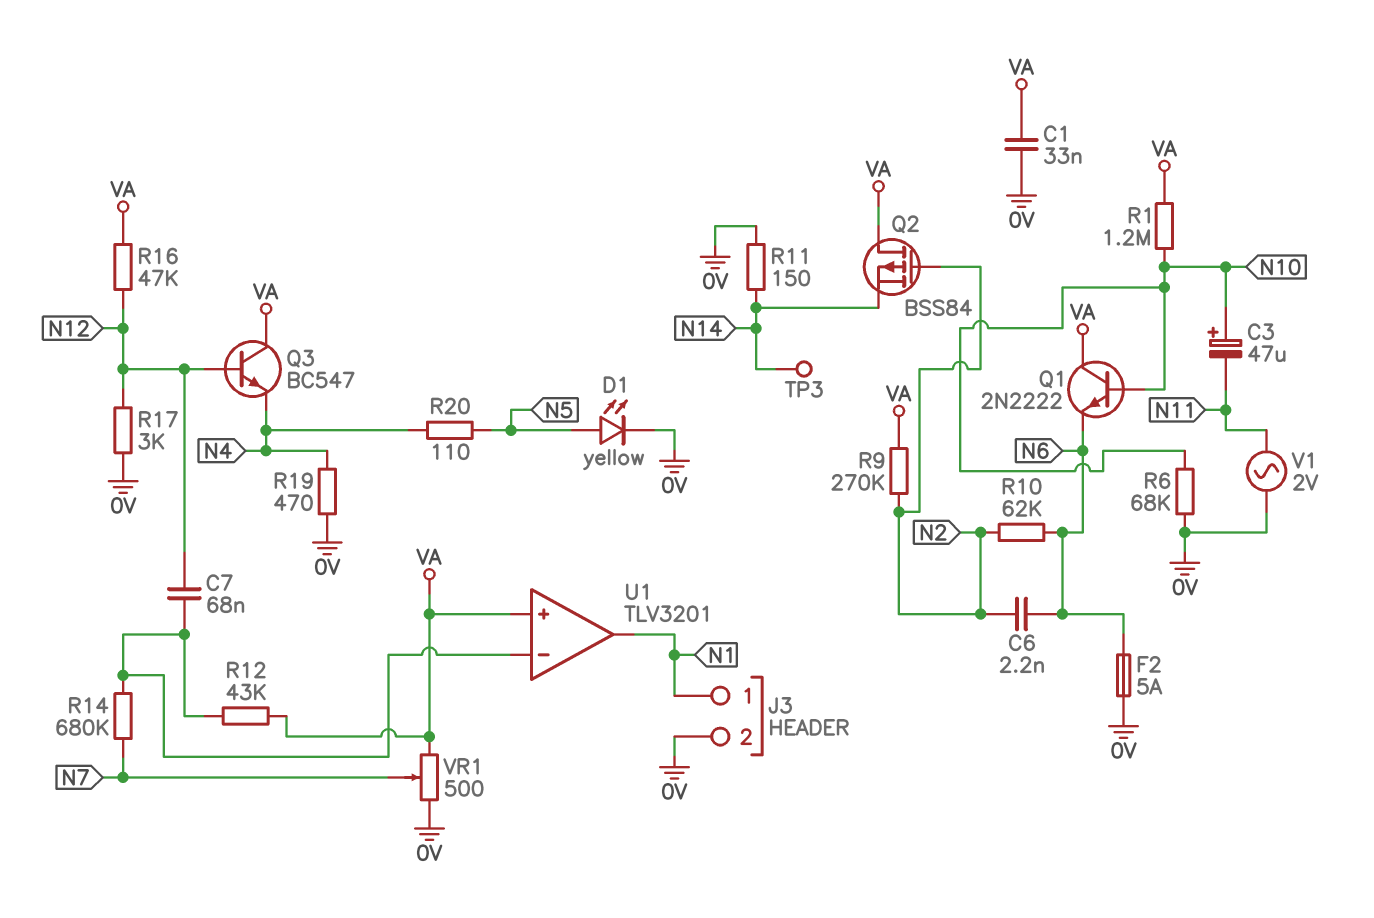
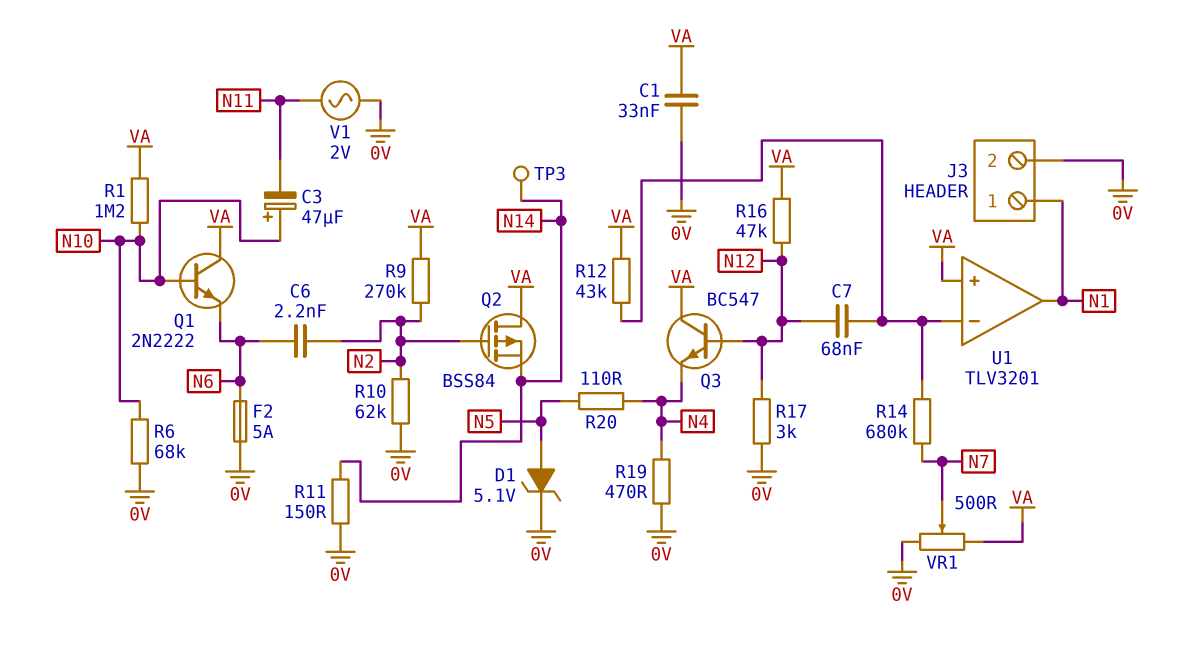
D1: LED yellow (A N5, K 0V) -> zener 5.1V (A N5, K 0V)
R10: 62k (N2, N6) -> 62k (0V, N2)

